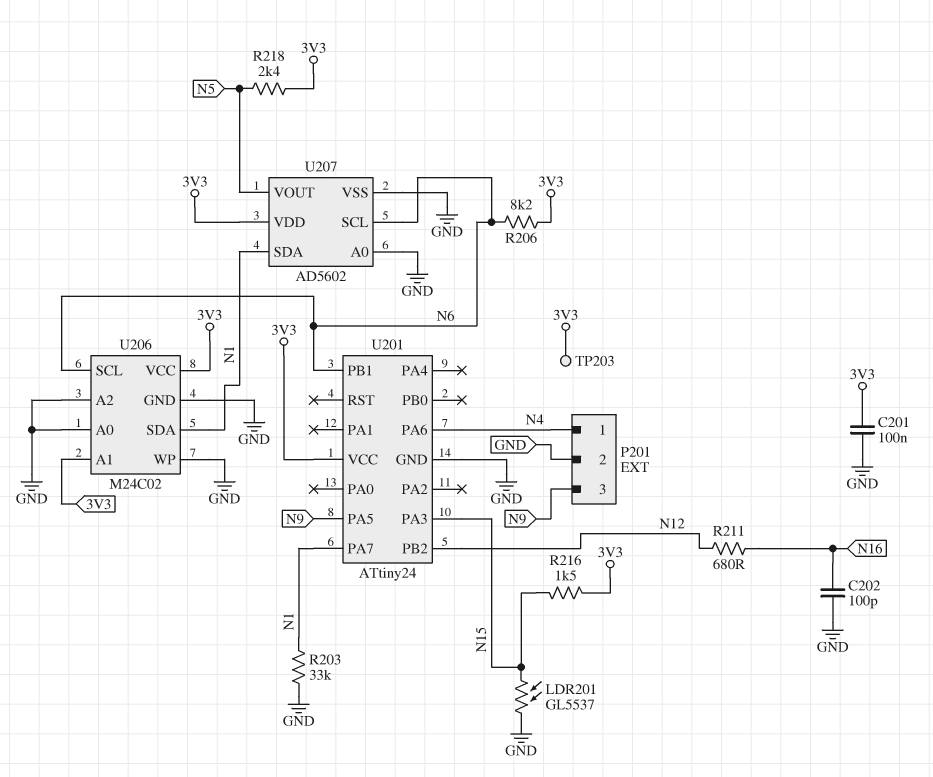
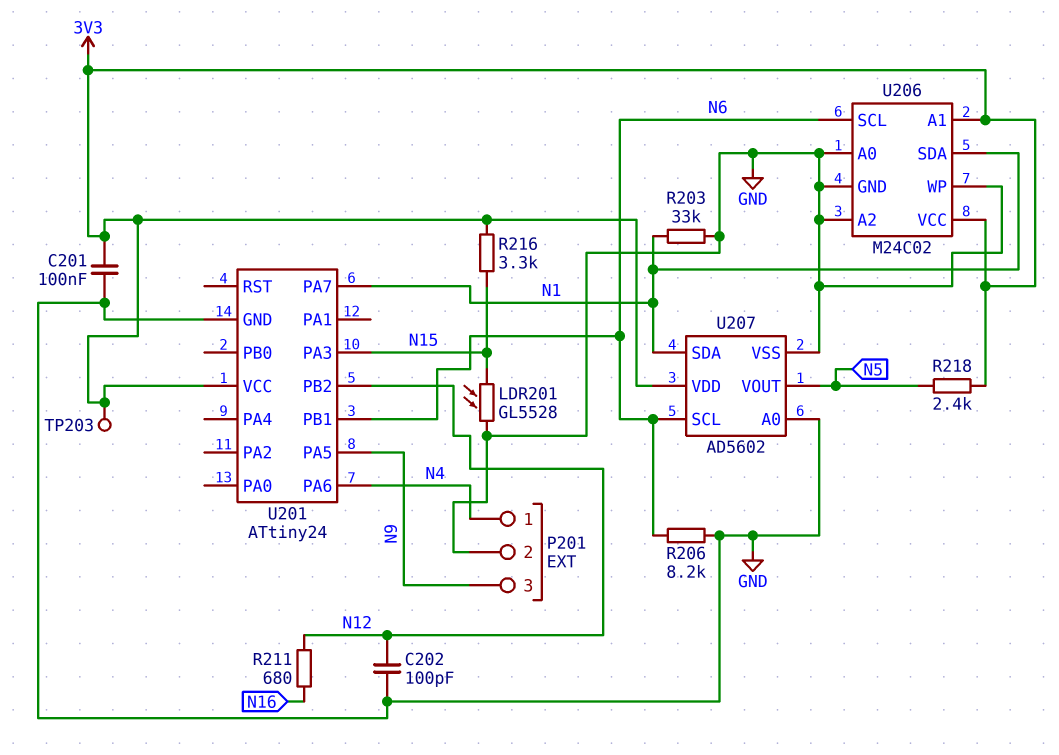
C202: 100pF (GND, N16) -> 100pF (GND, N12)
LDR201: GL5537 (GND, N15) -> GL5528 (GND, N15)
R206: 8.2k (3V3, N6) -> 8.2k (GND, N6)
R216: 1.5k (3V3, N15) -> 3.3k (3V3, N15)

